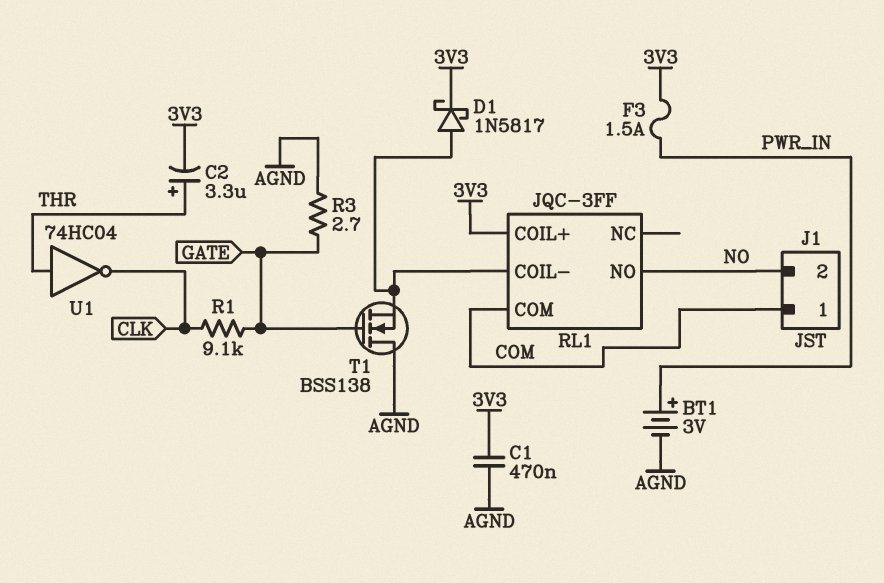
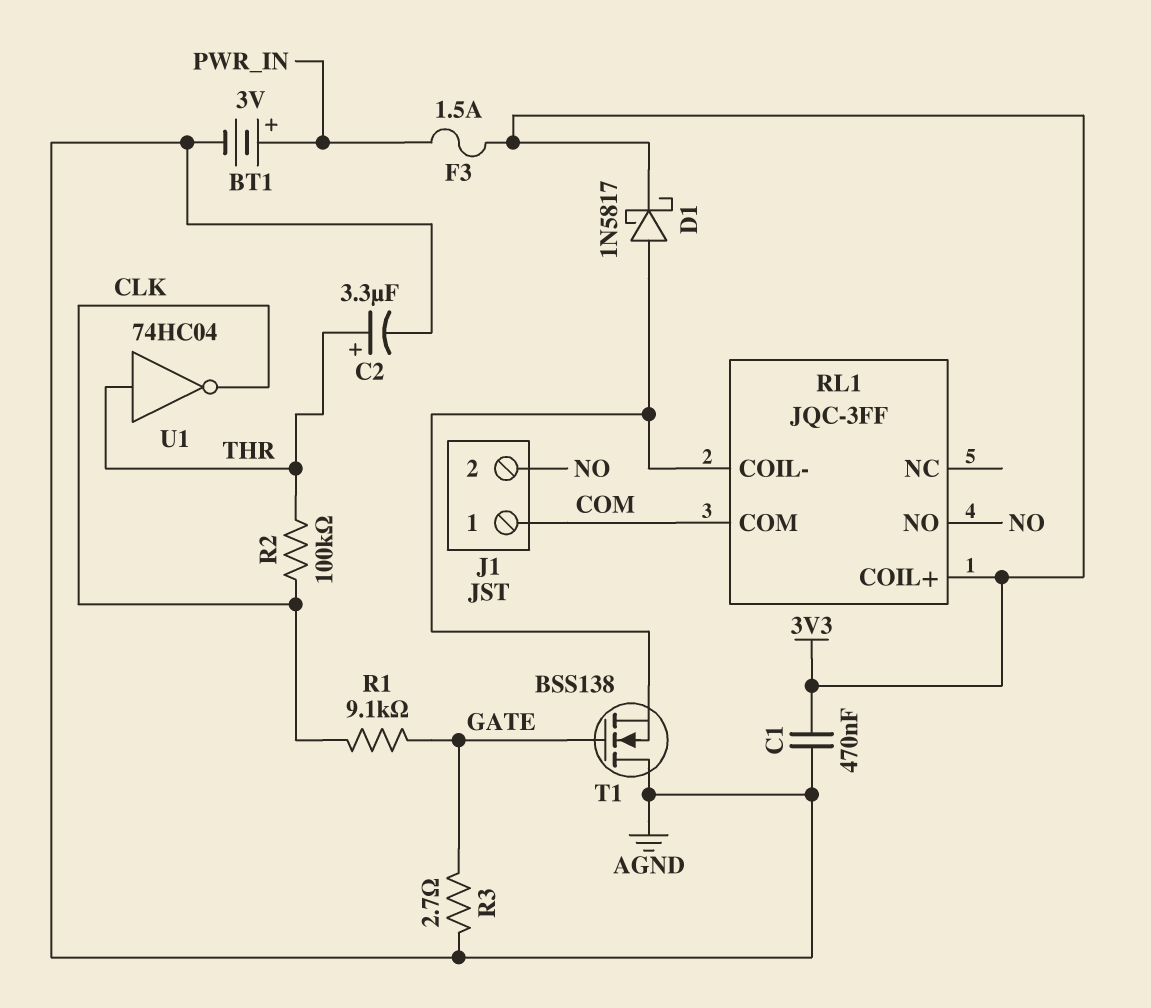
C2: 3.3uF (plus THR, minus 3V3) -> 3.3uF (plus THR, minus AGND)
R2: none -> 100k (CLK, THR)

